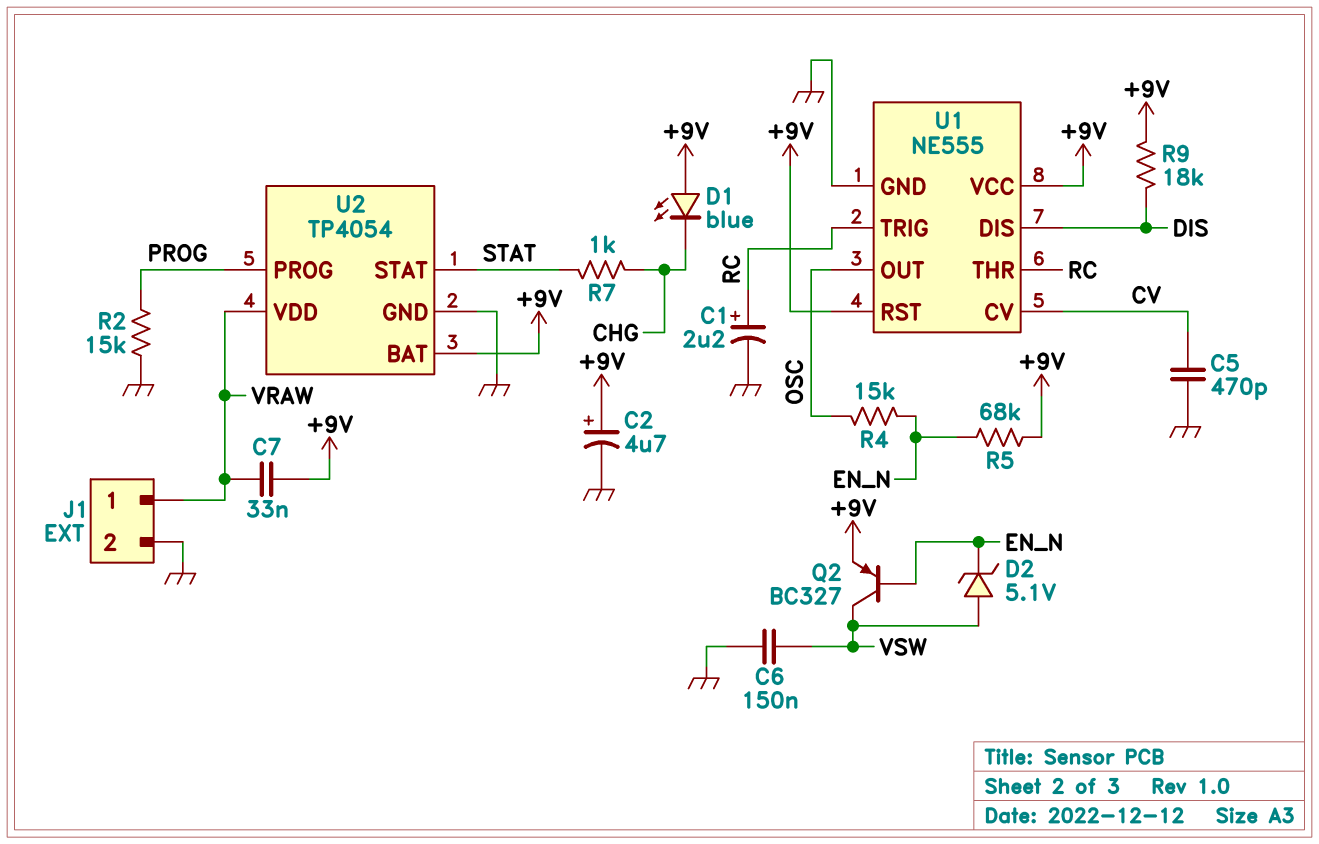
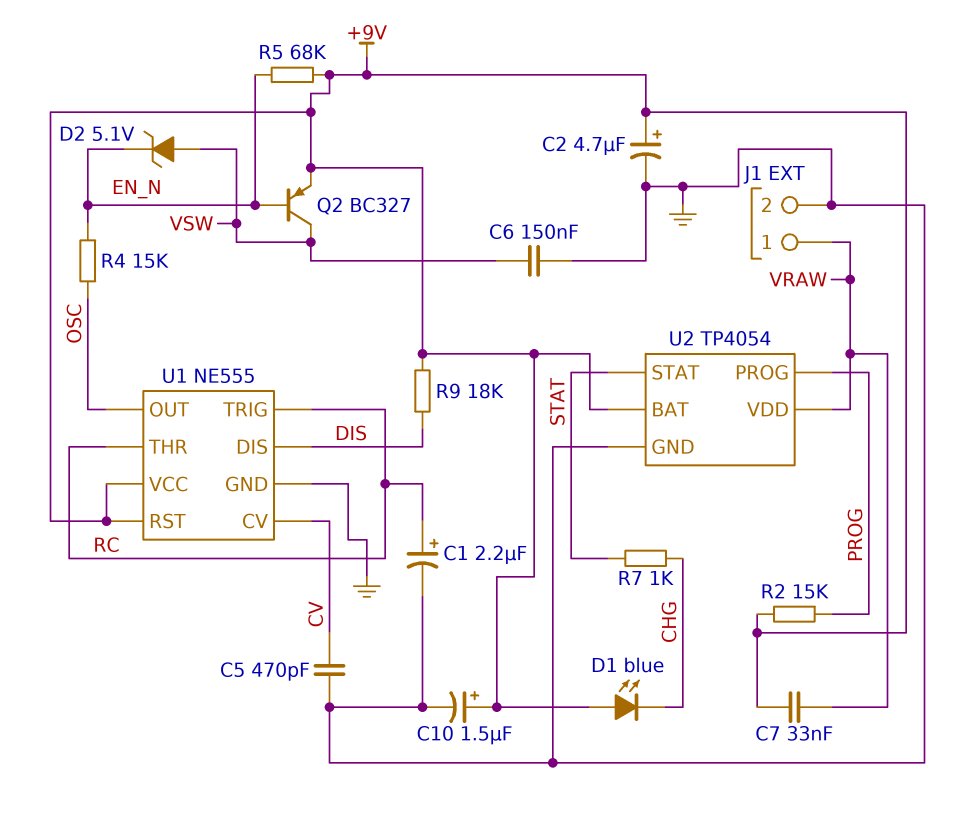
C10: none -> 1.5uF (plus +9V, minus GND)
R2: 15k (GND, PROG) -> 15k (+9V, PROG)

